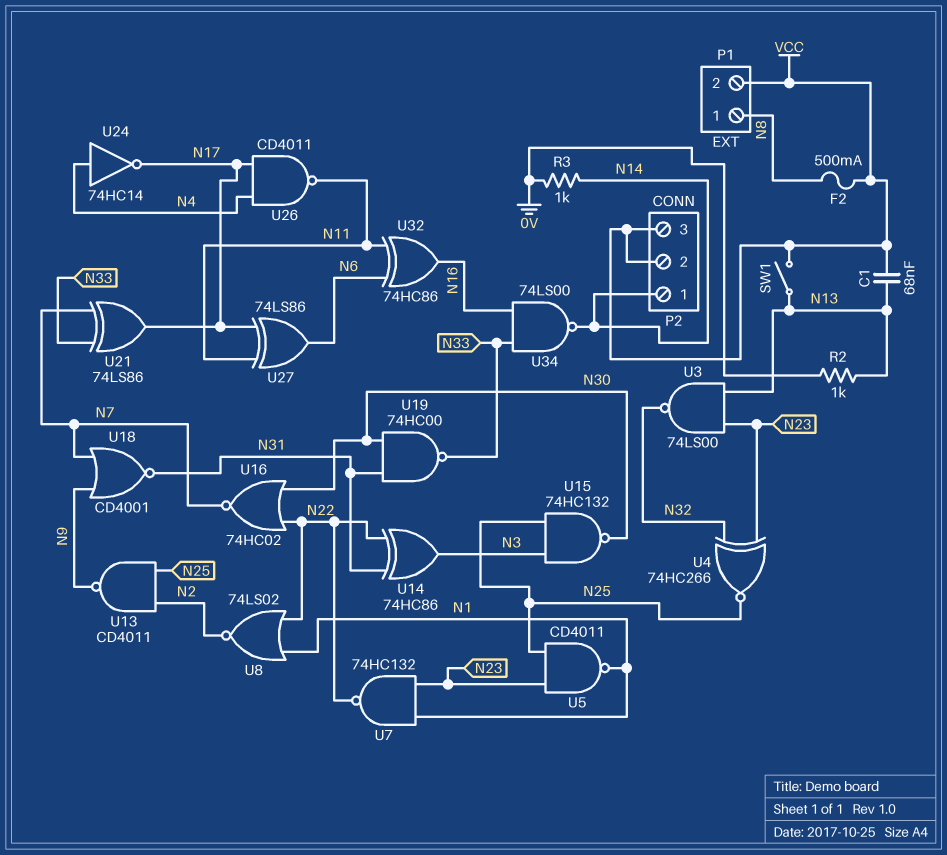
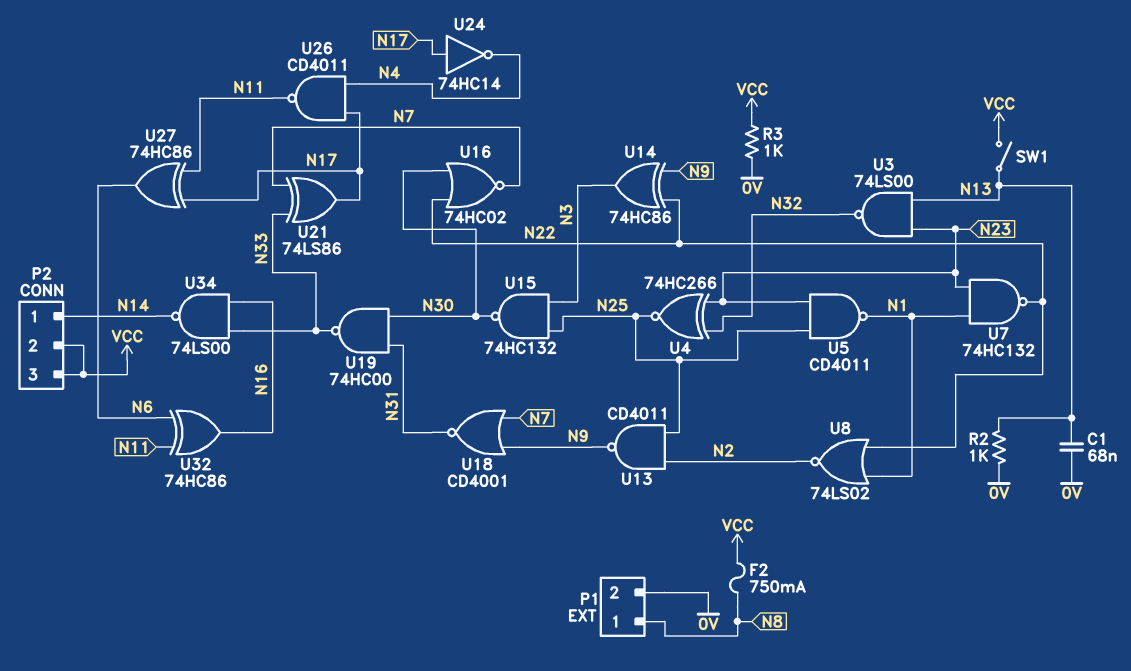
C1: 68nF (N13, VCC) -> 68nF (0V, N13)
F2: 500mA (N8, VCC) -> 750mA (N8, VCC)
P1 pin 2: VCC -> 0V
R3: 1k (0V, N14) -> 1k (0V, VCC)
U14: XOR 74HC86 (in N22, in N31, out N3) -> XOR 74HC86 (in N9, in N22, out N3)
U24: NOT 74HC14 (in N4, out N17) -> NOT 74HC14 (in N17, out N4)
U27: XOR 74LS86 (in N11, in N17, out N6) -> XOR 74HC86 (in N11, in N17, out N6)

